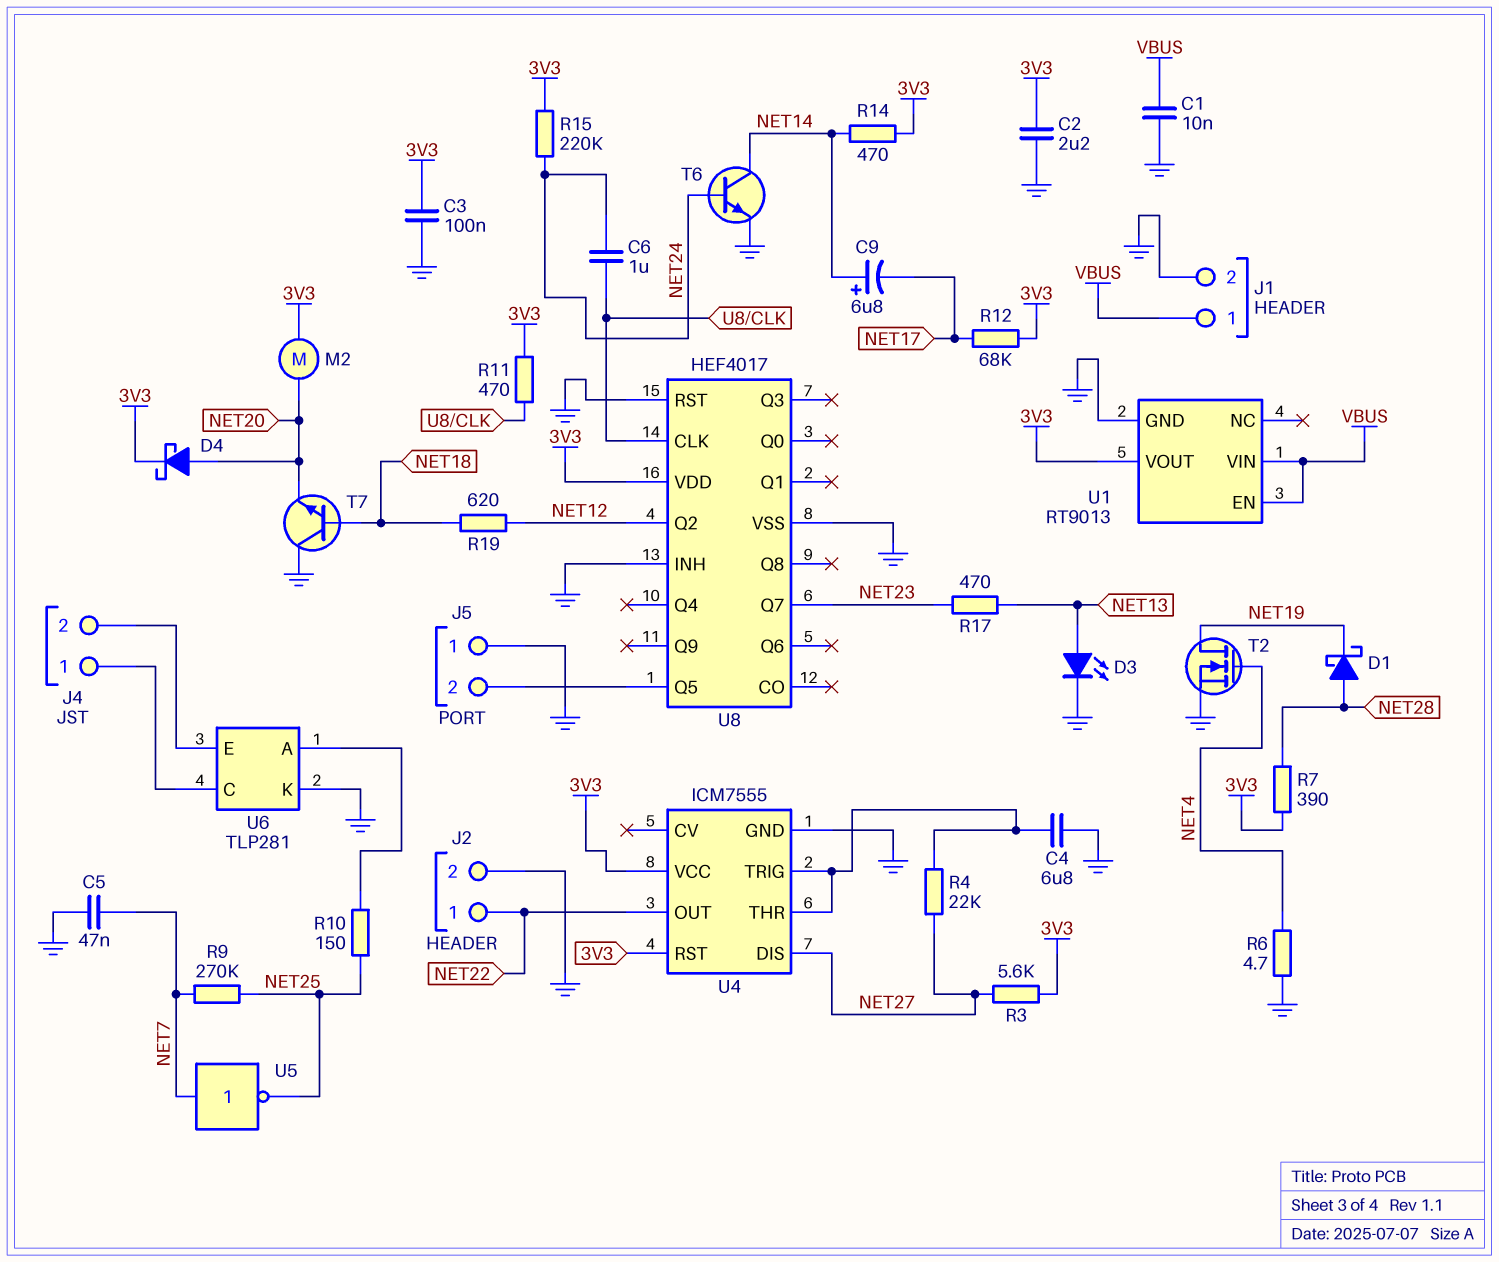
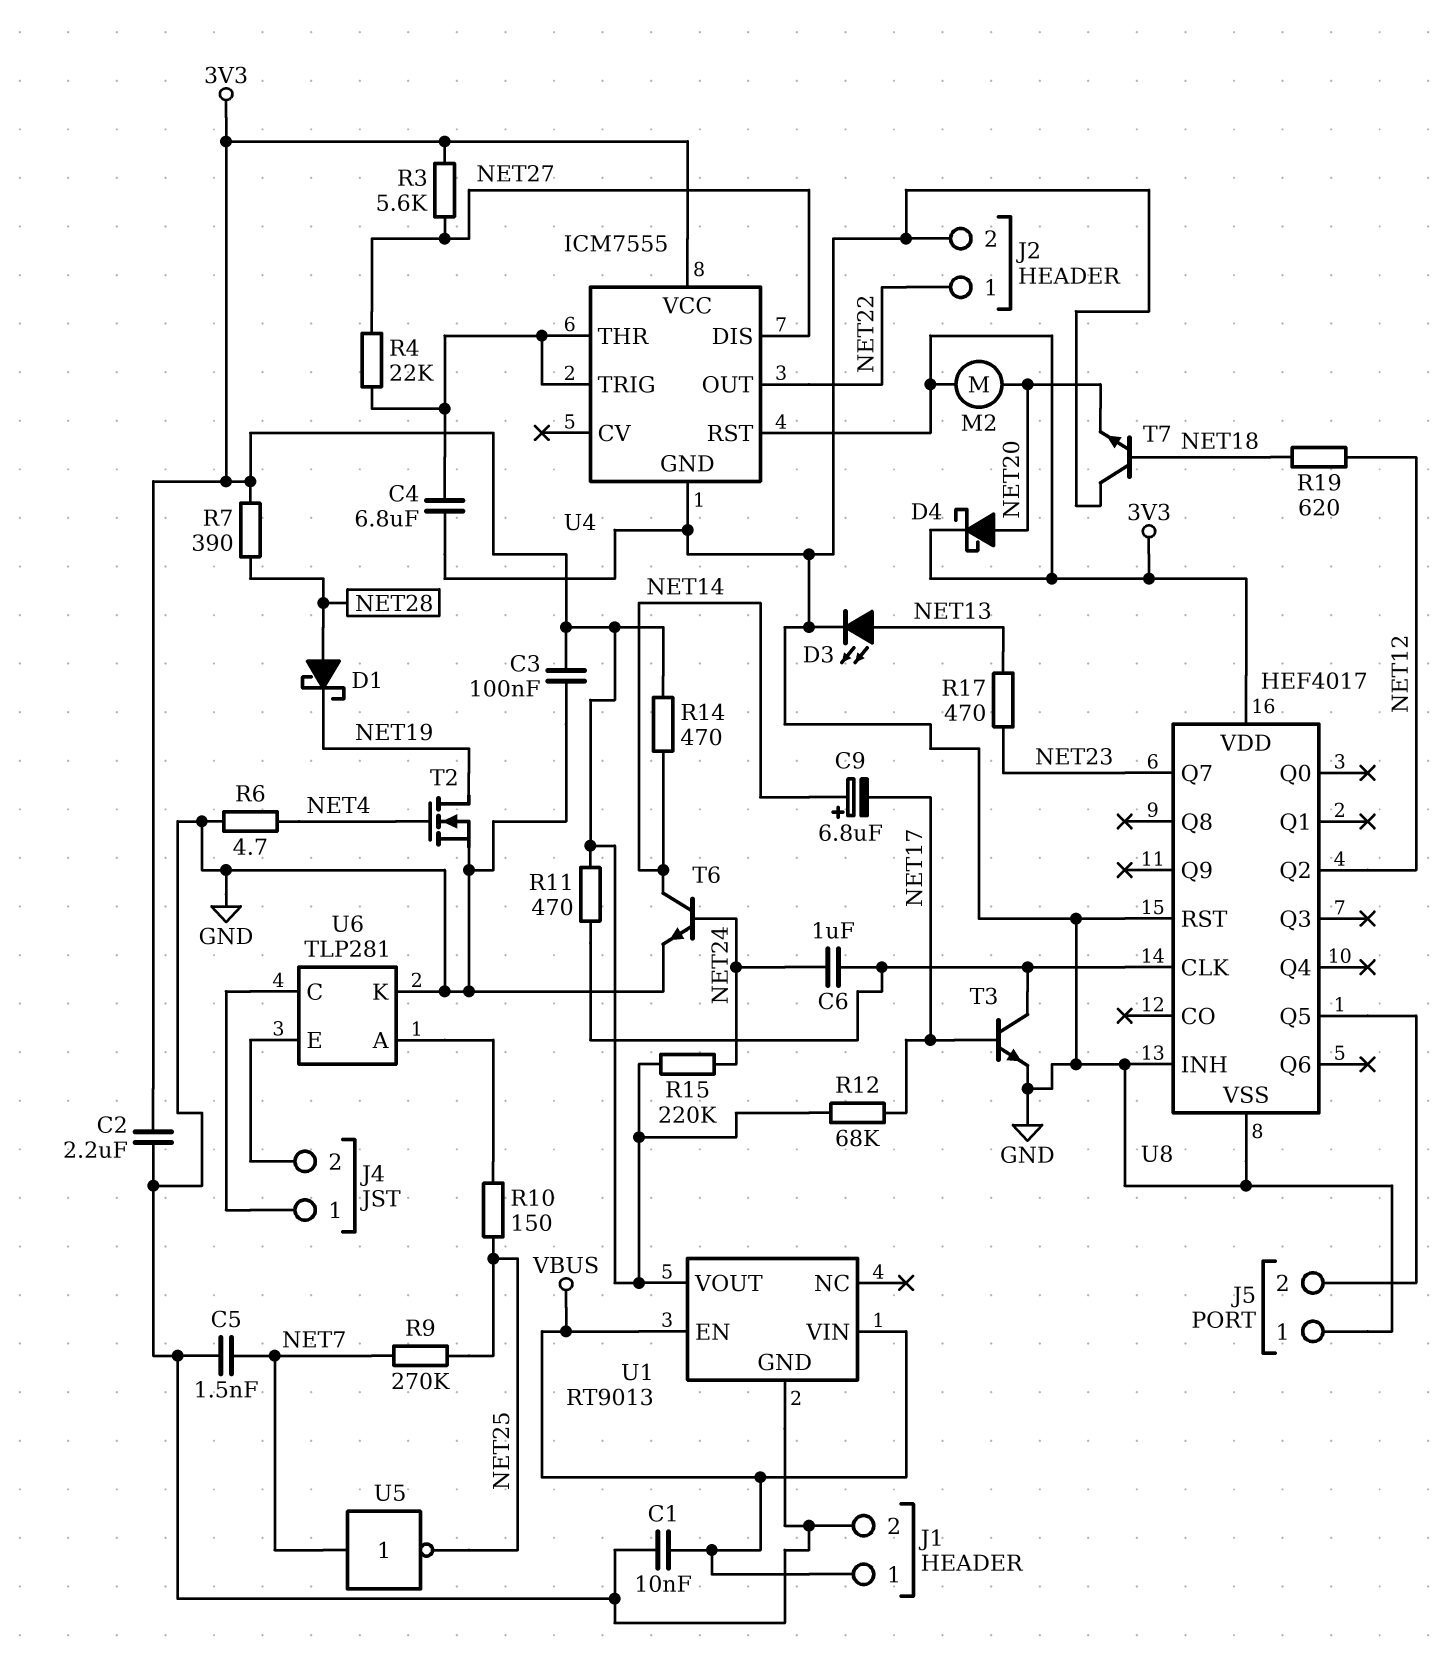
C5: 47nF (GND, NET7) -> 1.5nF (GND, NET7)
T3: none -> NPN (B NET17, C U8/CLK, E GND)

